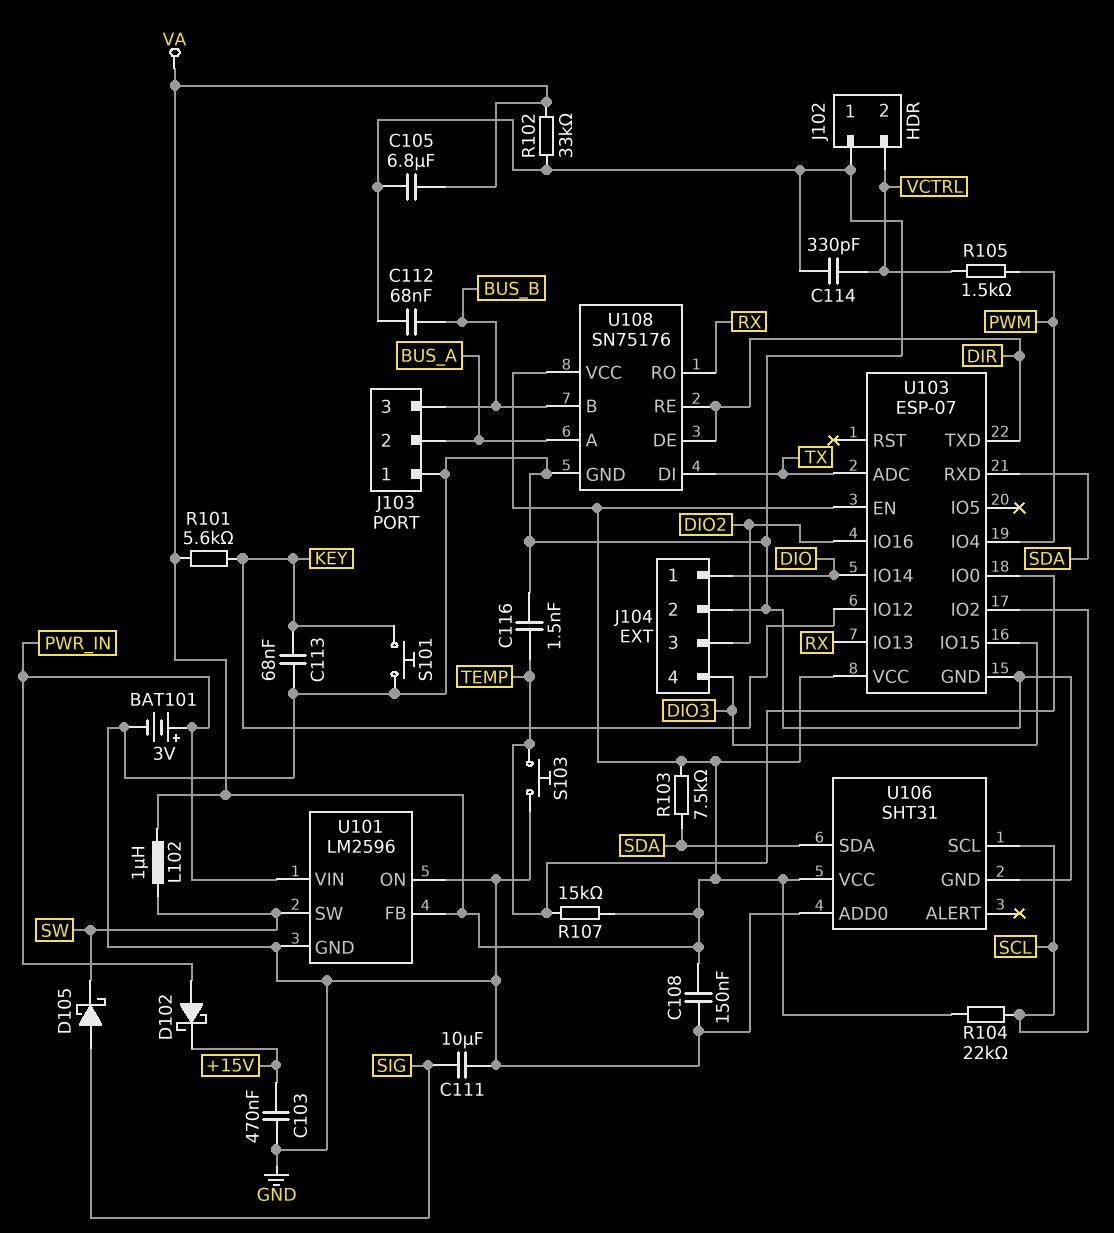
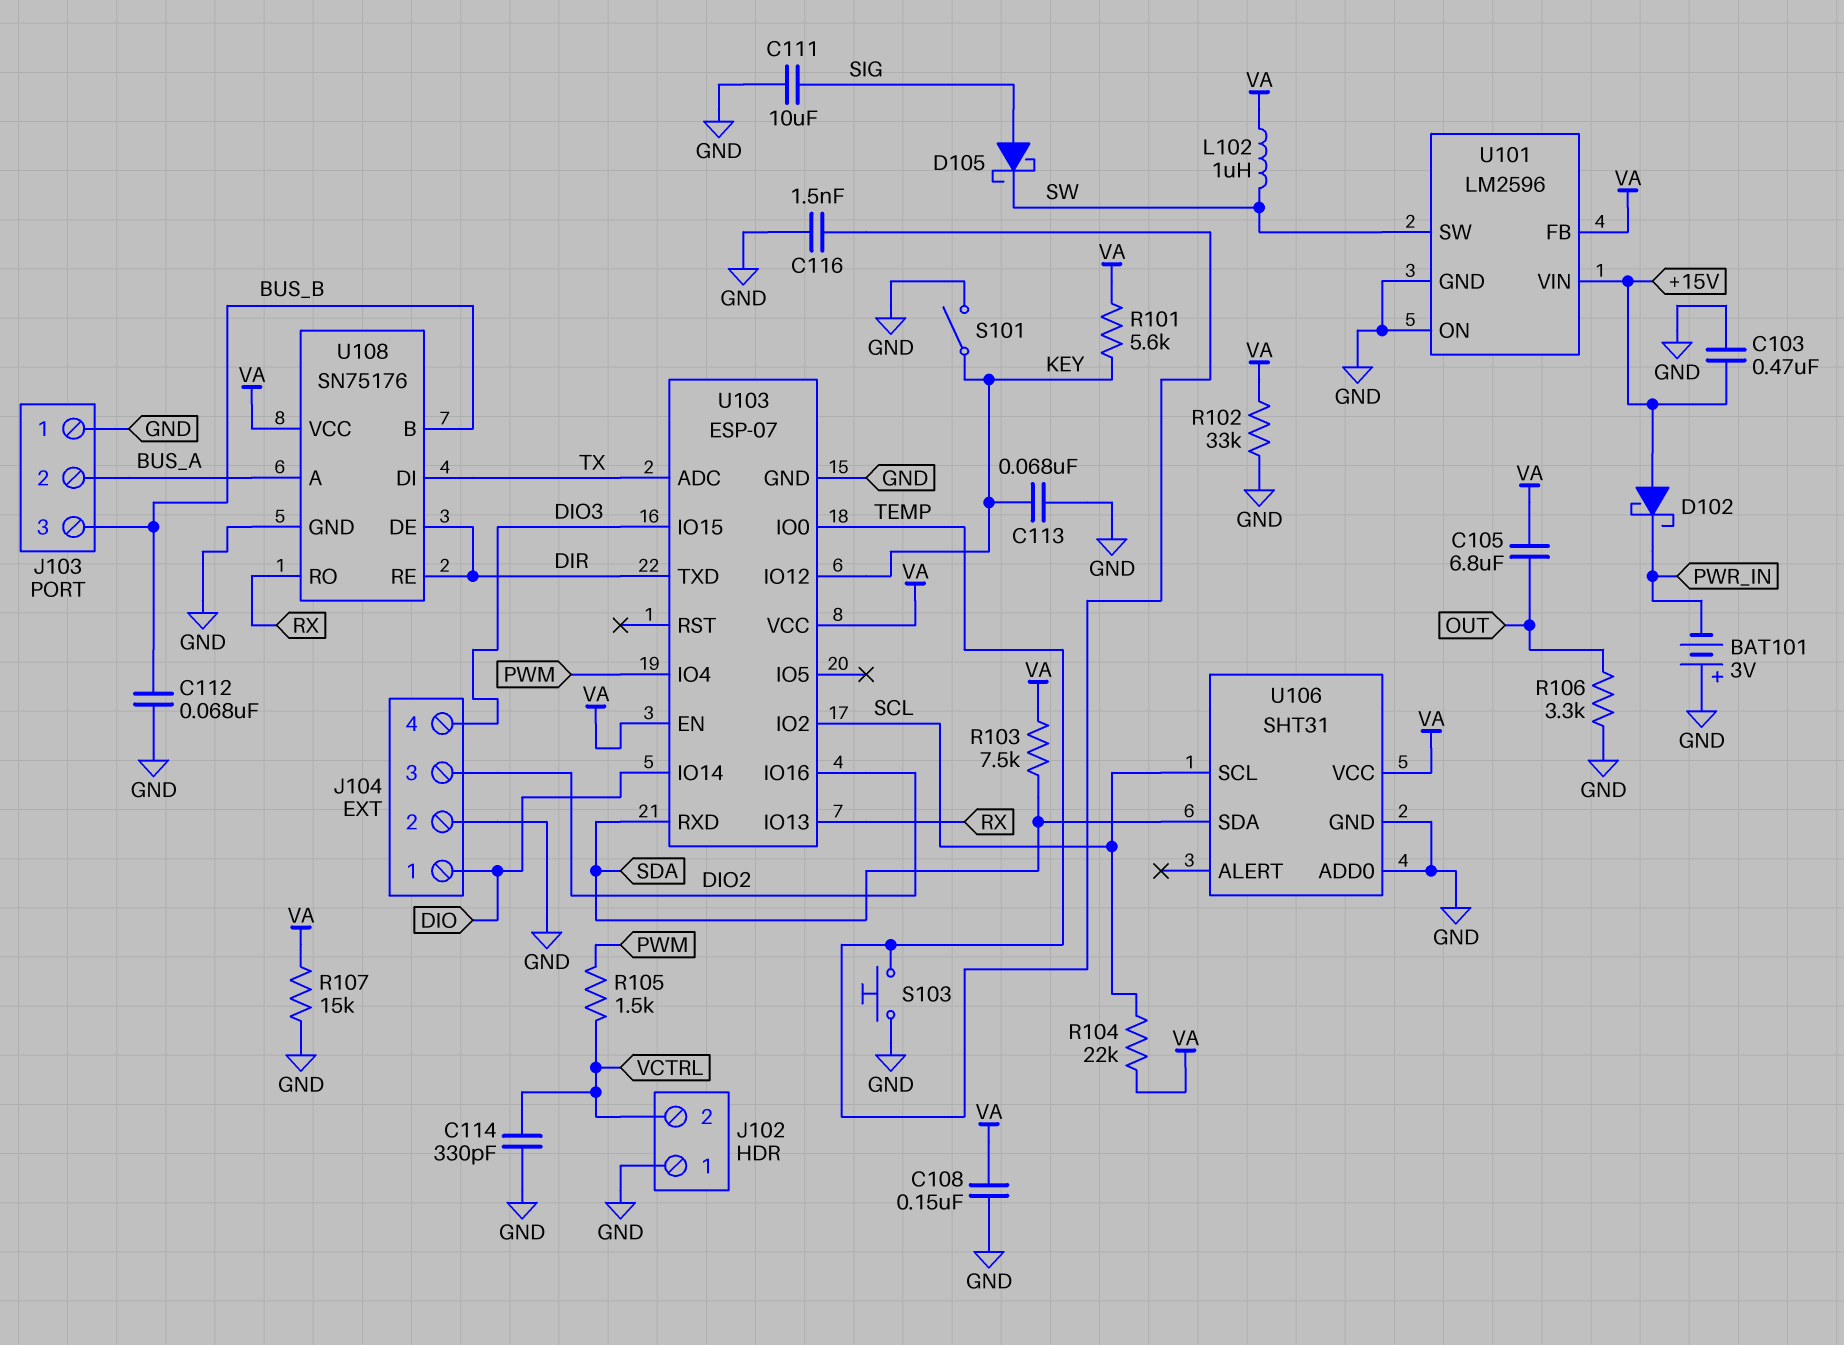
BAT101: 3V (plus PWR_IN, minus GND) -> 3V (plus GND, minus PWR_IN)
C105: 6.8uF (GND, VA) -> 6.8uF (OUT, VA)
D102: schottky (A PWR_IN, K +15V) -> schottky (A +15V, K PWR_IN)
R106: none -> 3.3k (GND, OUT)
R107: 15k (TEMP, VA) -> 15k (GND, VA)
S101: button (GND, KEY) -> switch (GND, KEY)
U101 pin VIN: PWR_IN -> +15V

